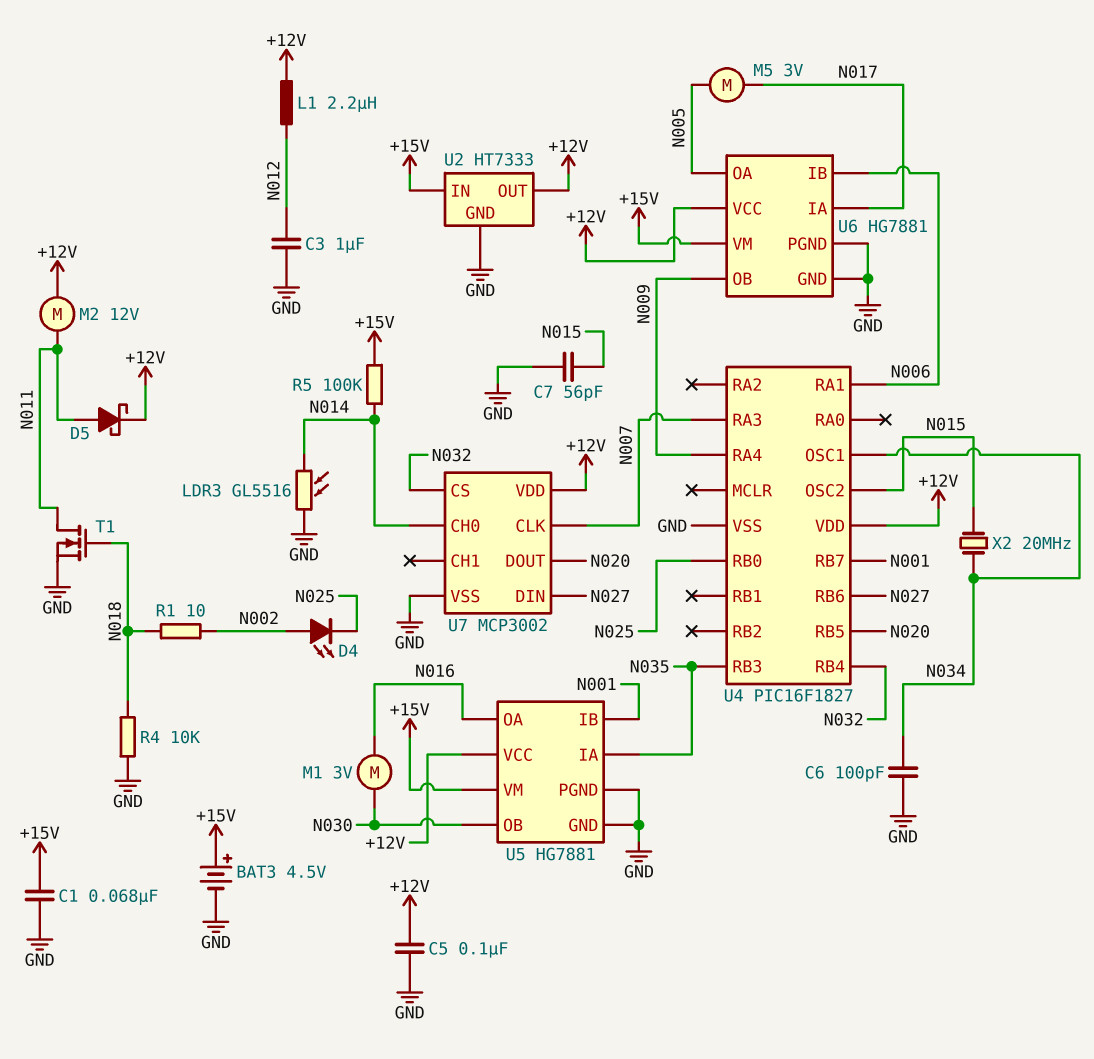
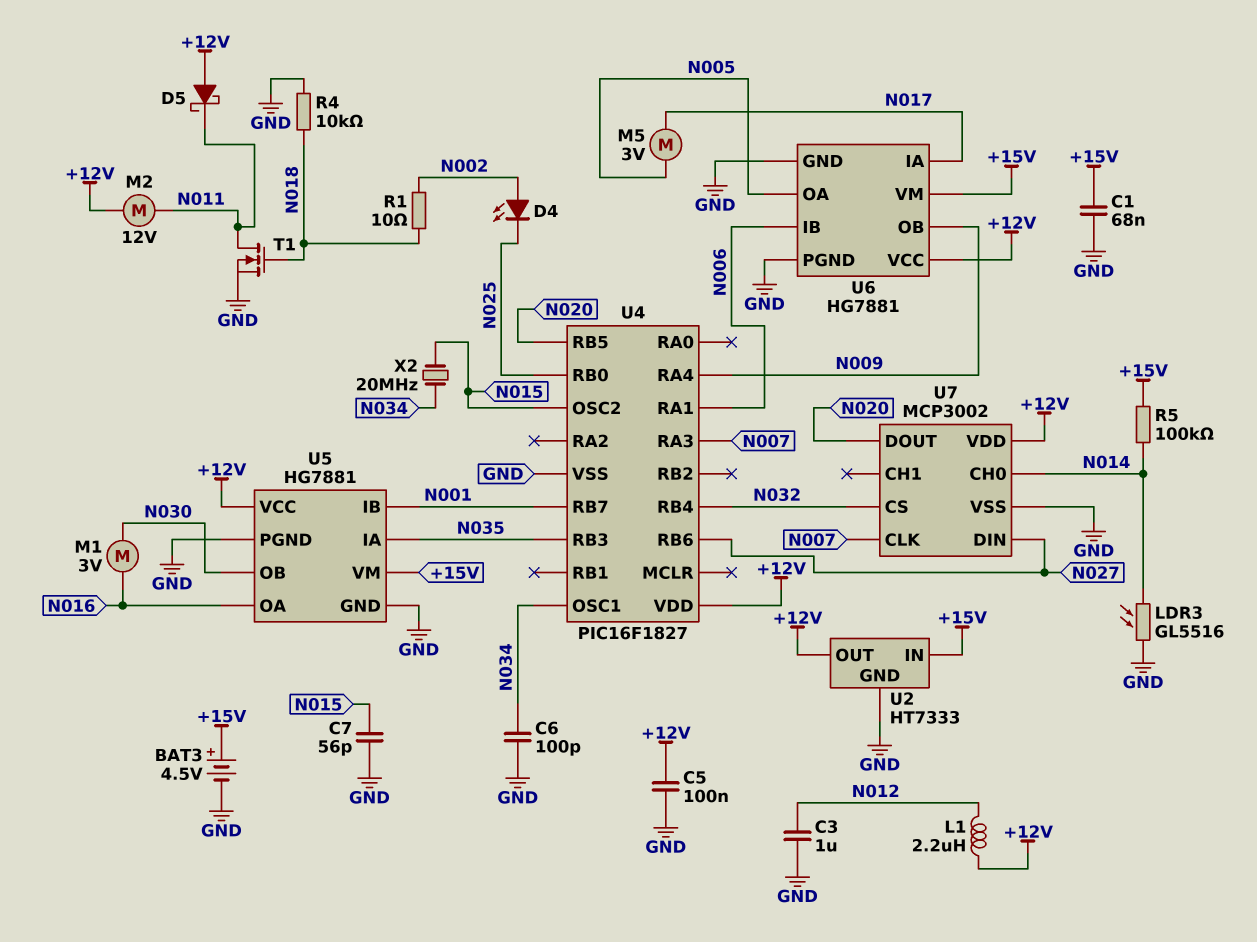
D5: schottky (A N011, K +12V) -> schottky (A +12V, K N011)

